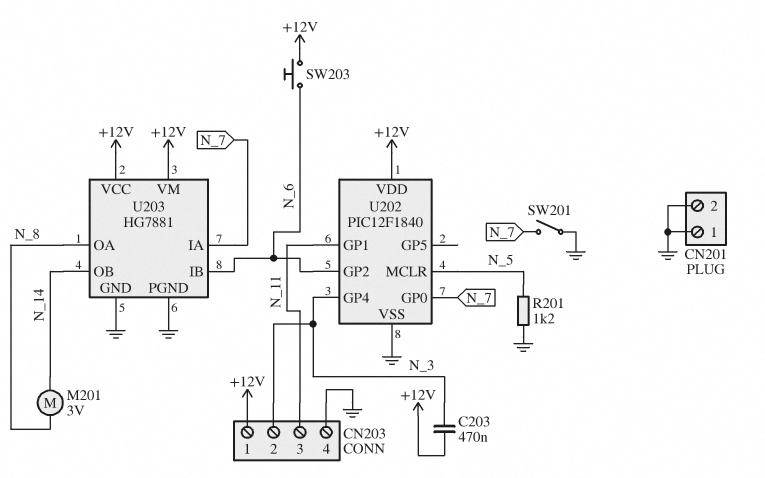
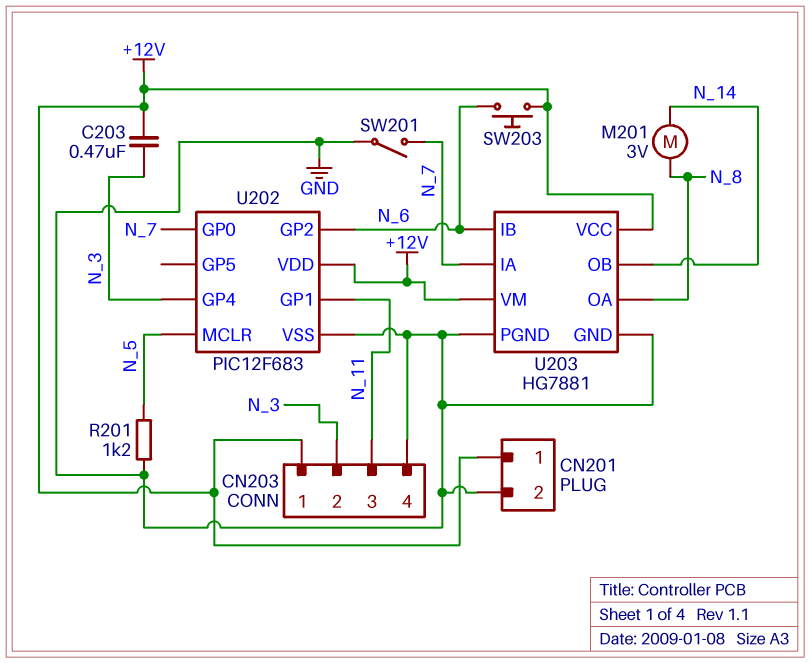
CN201 pin 1: GND -> +12V
U202: PIC12F1840 -> PIC12F683

